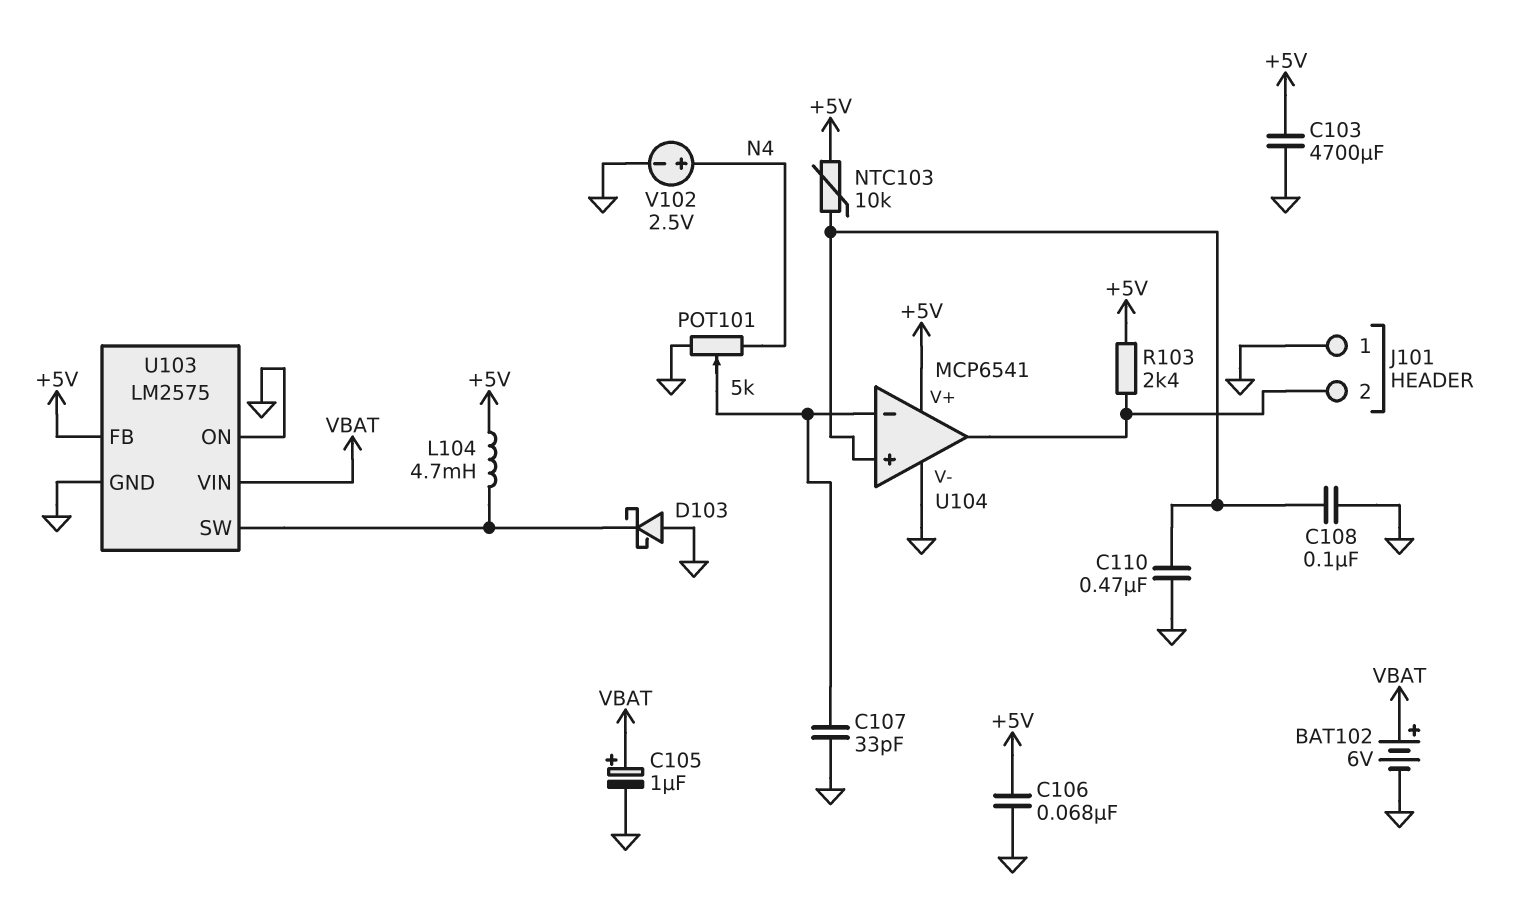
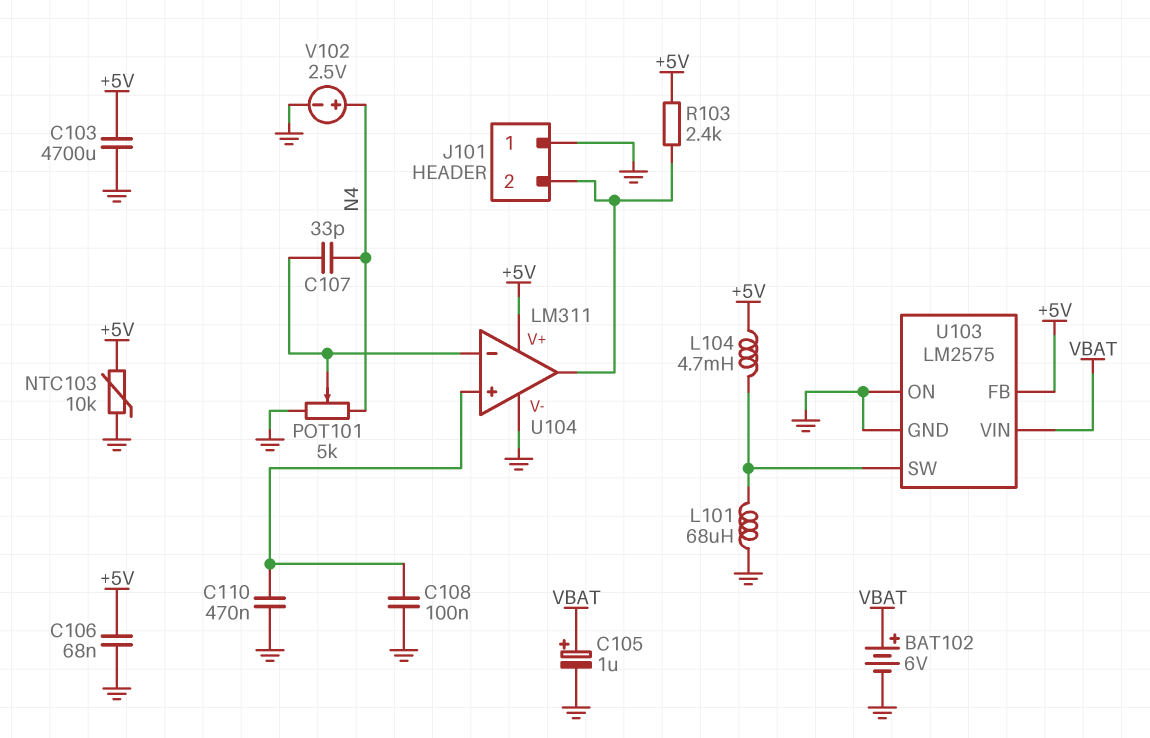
C107: 33pF (GND, U104/in-) -> 33pF (N4, U104/in-)
D103: schottky (A GND, K U103/SW) -> none
L101: none -> 68uH (GND, U103/SW)
NTC103: 10k (+5V, U104/in+) -> 10k (+5V, GND)
U104: MCP6541 -> LM311

